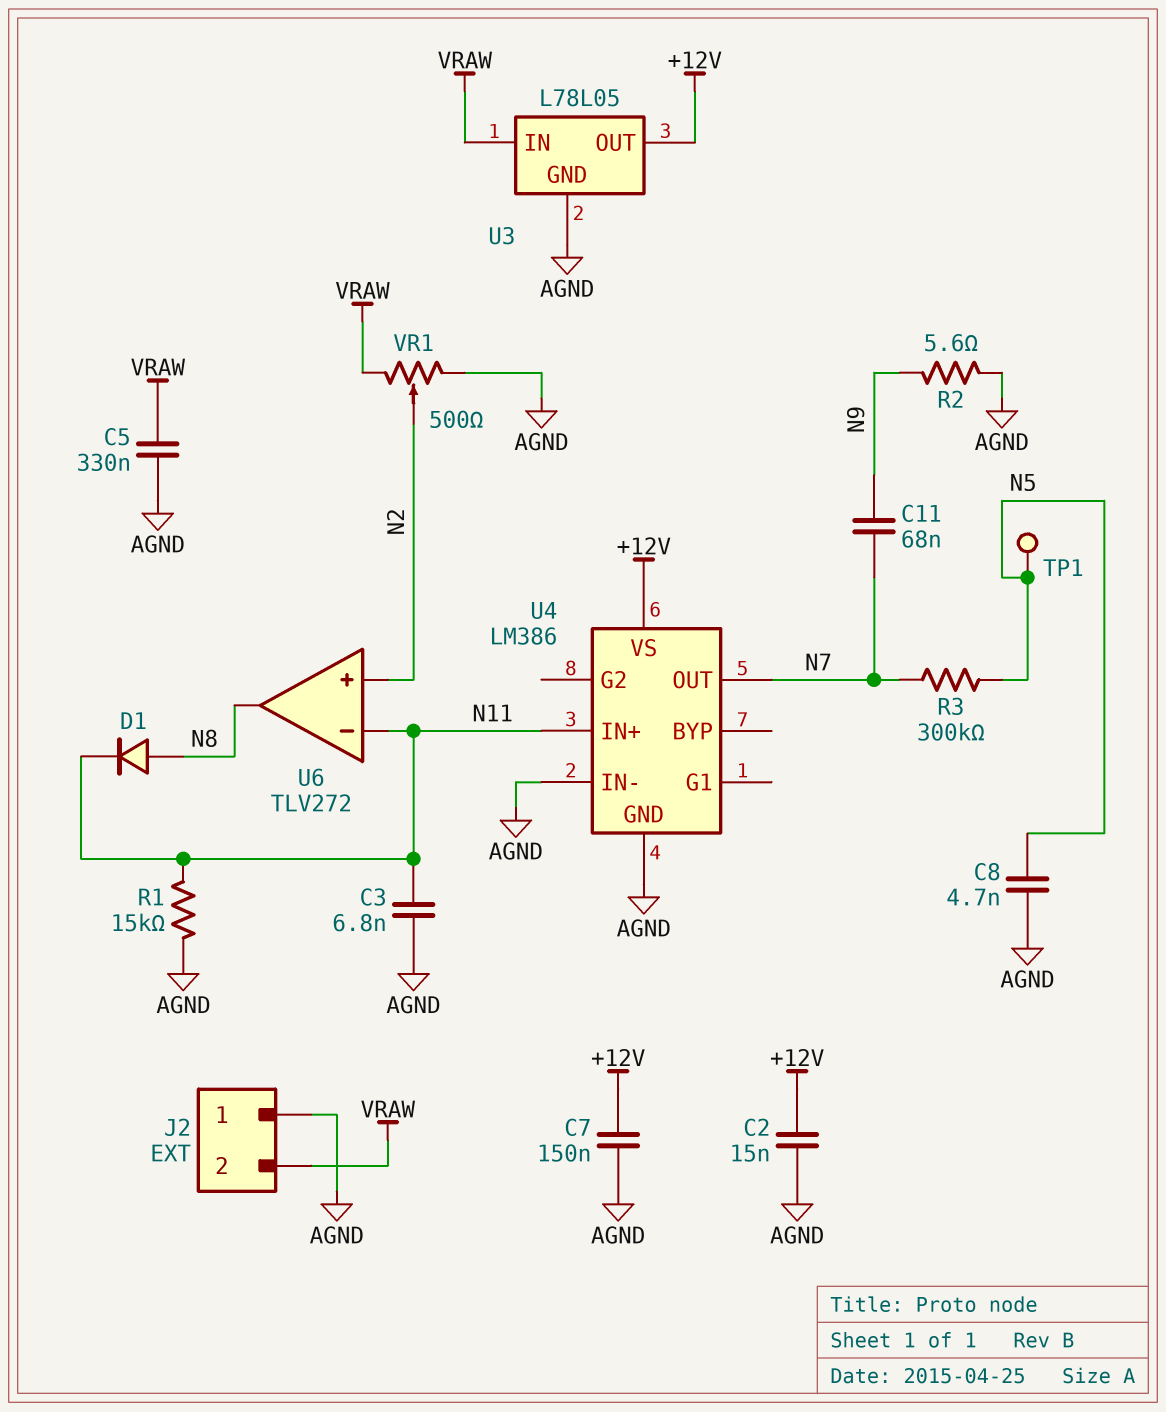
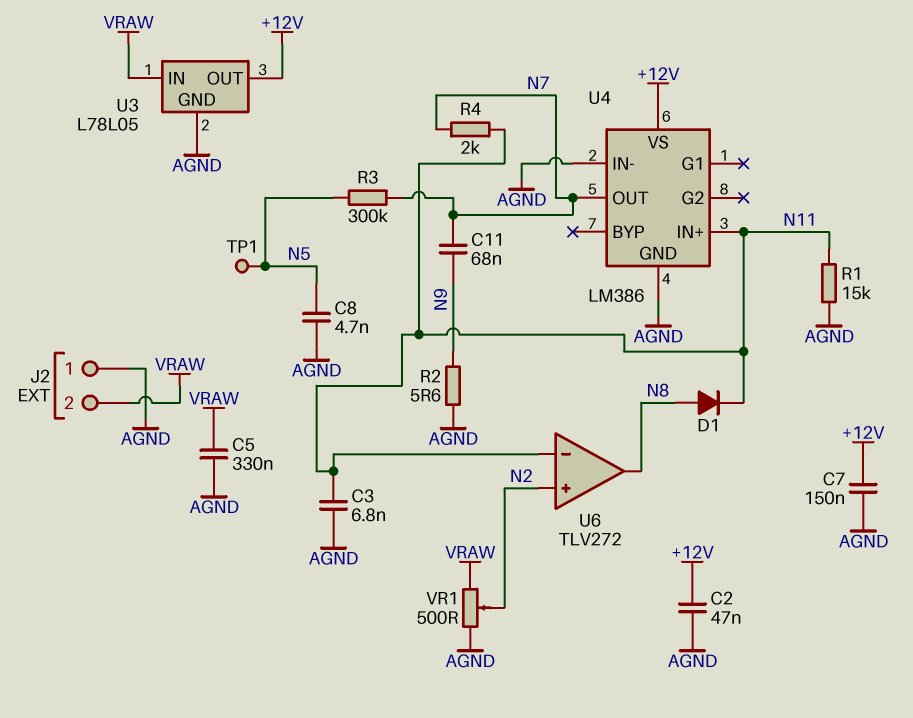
C2: 15nF (+12V, AGND) -> 47nF (+12V, AGND)
R4: none -> 2k (N7, N11)

